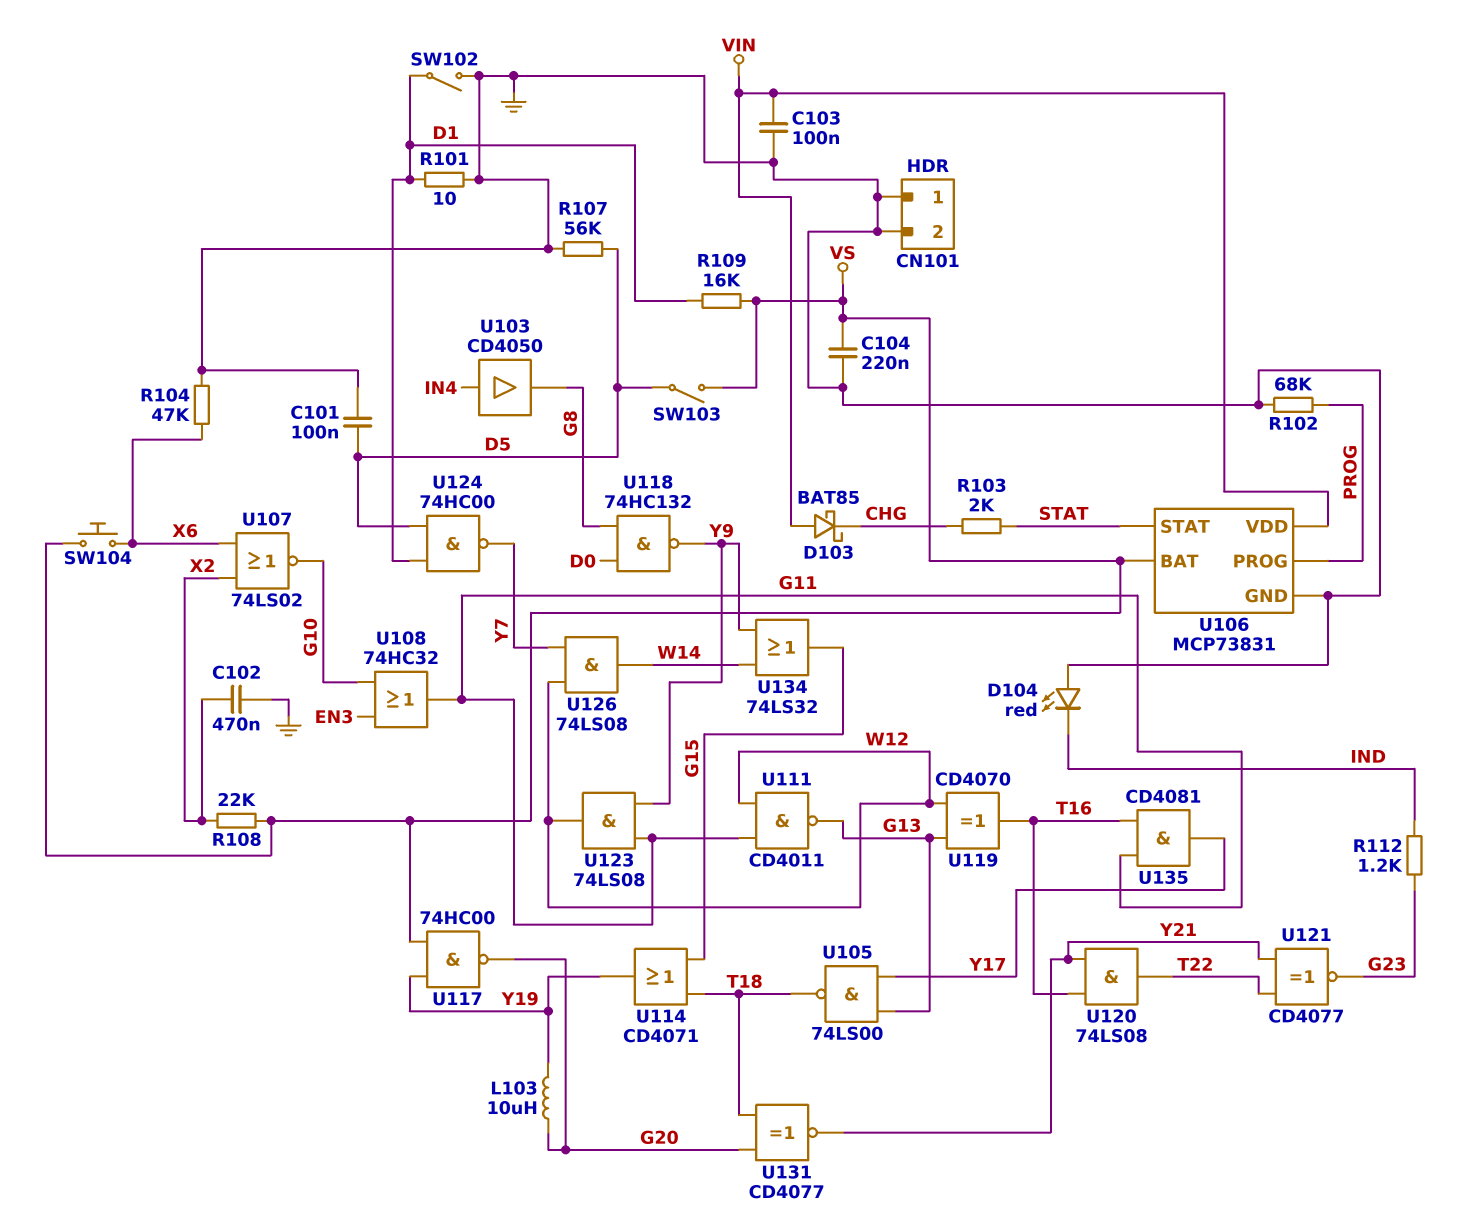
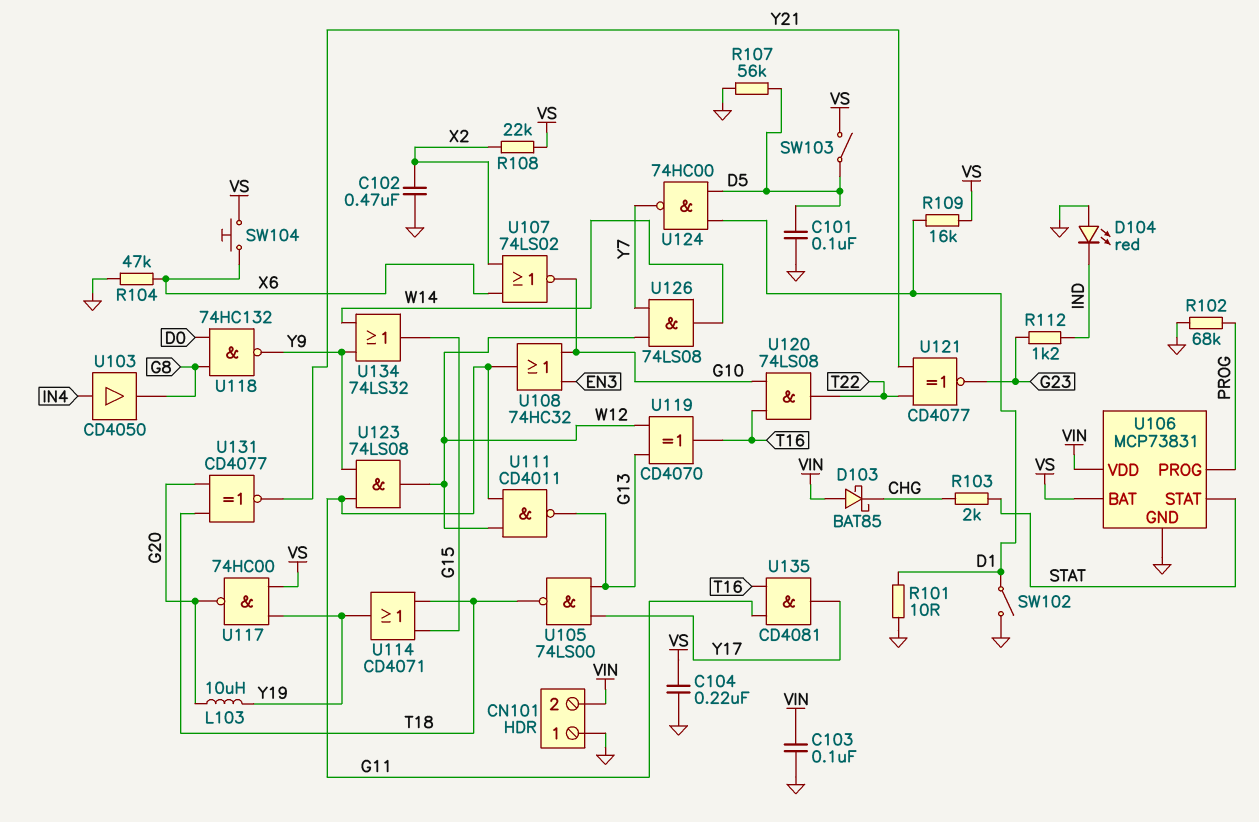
CN101 pin 2: GND -> VIN
U120: AND 74LS08 (in T16, in Y21, out T22) -> AND 74LS08 (in G10, in T16, out T22)

